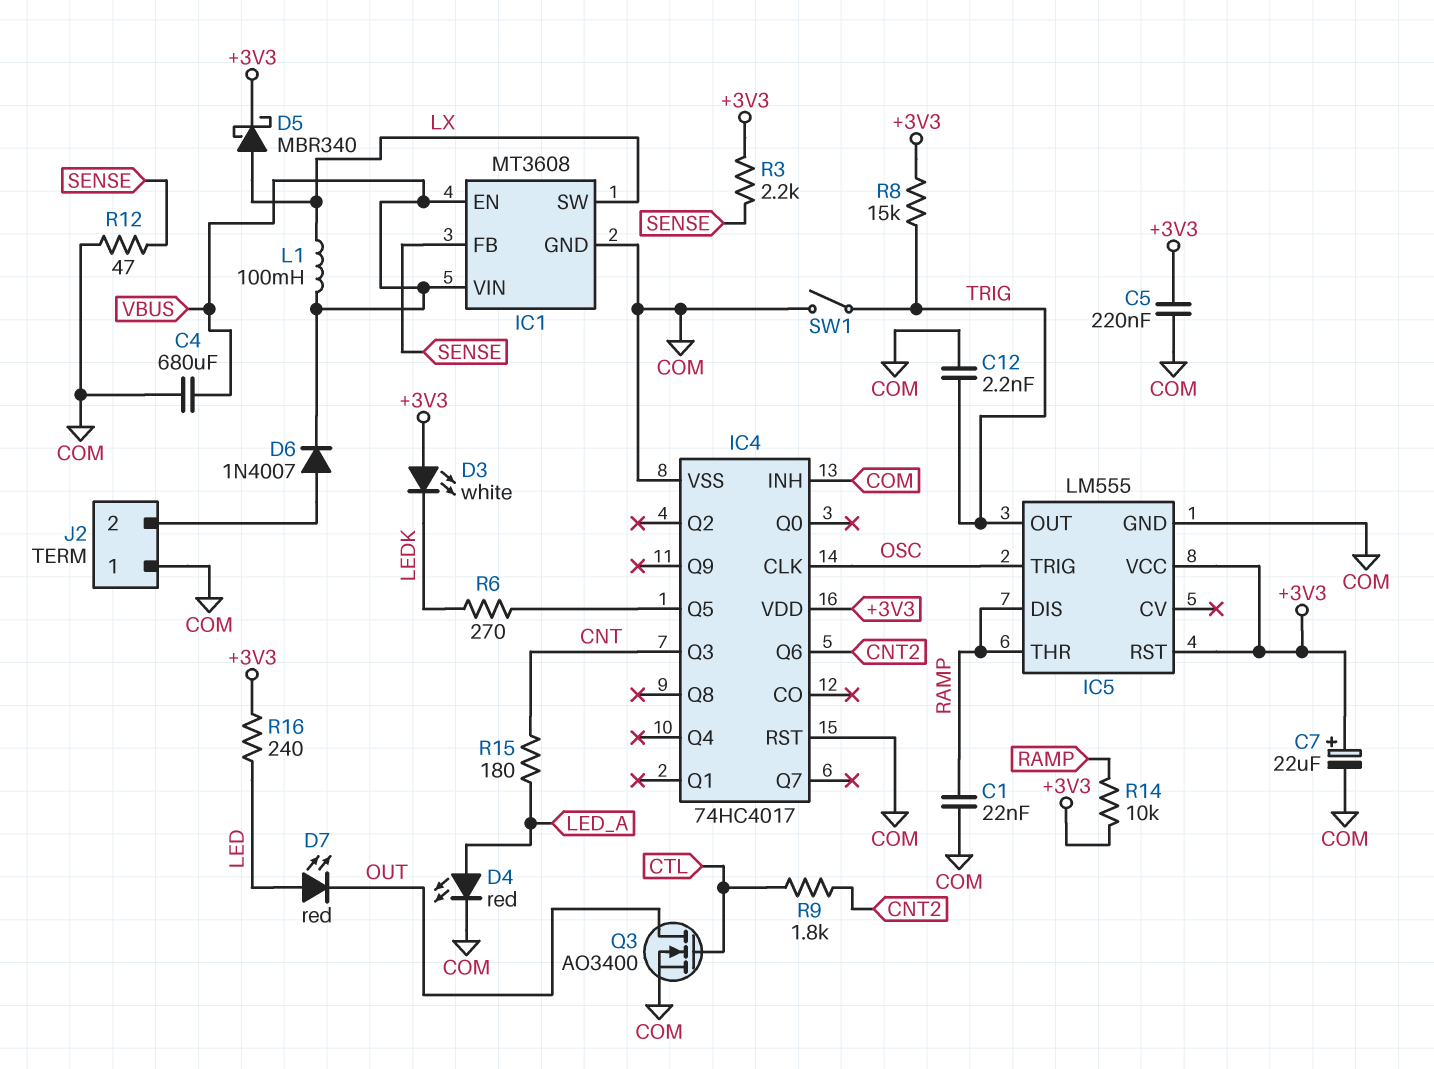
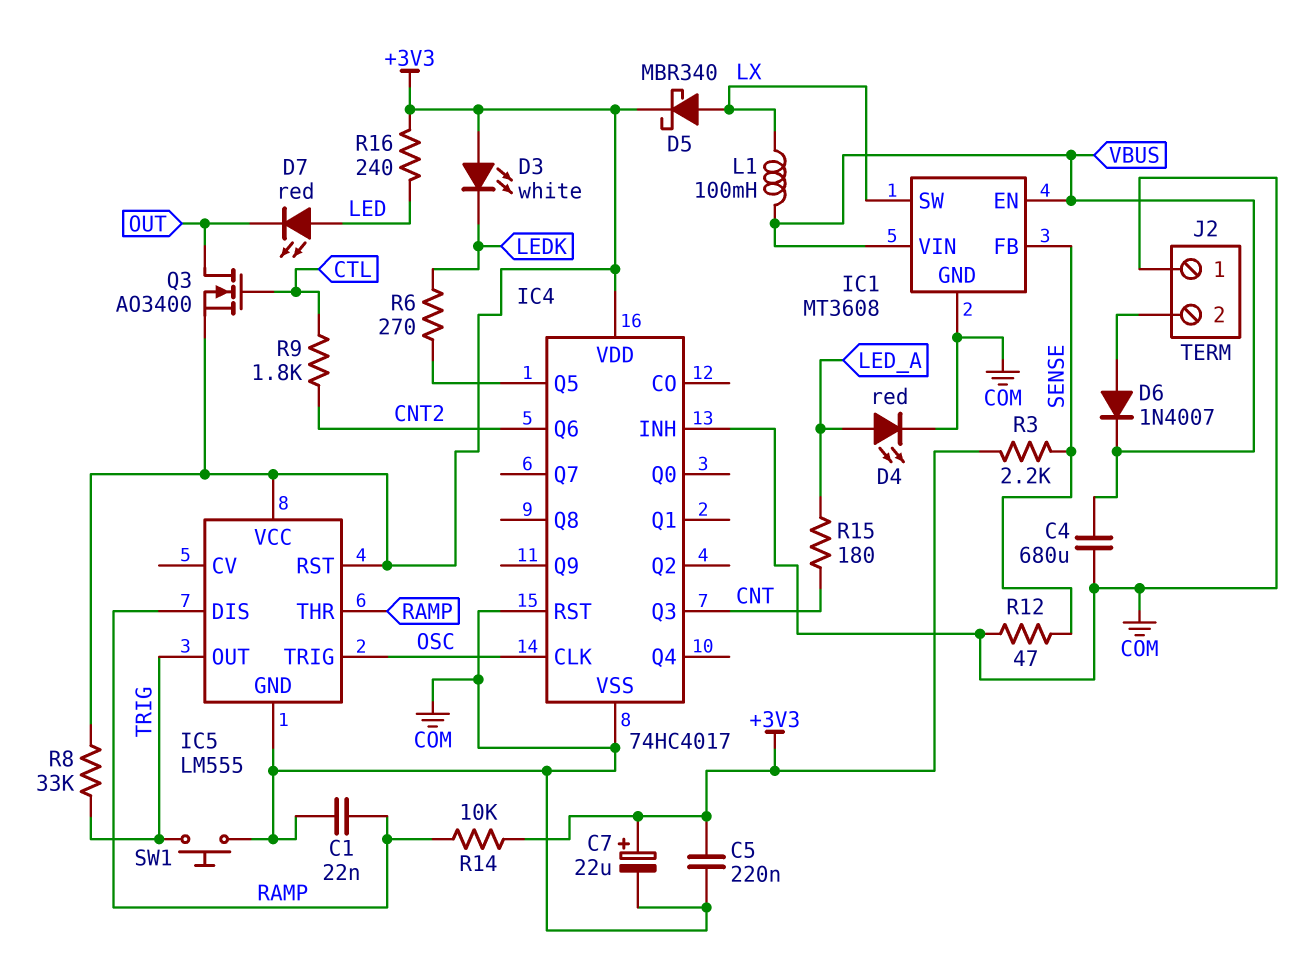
C12: 2.2nF (COM, TRIG) -> none
Q3: NMOS AO3400 (G CTL, D OUT, S COM) -> NMOS AO3400 (G CTL, D OUT, S +3V3)
R8: 15k (+3V3, TRIG) -> 33k (+3V3, TRIG)
SW1: switch (COM, TRIG) -> button (COM, TRIG)

